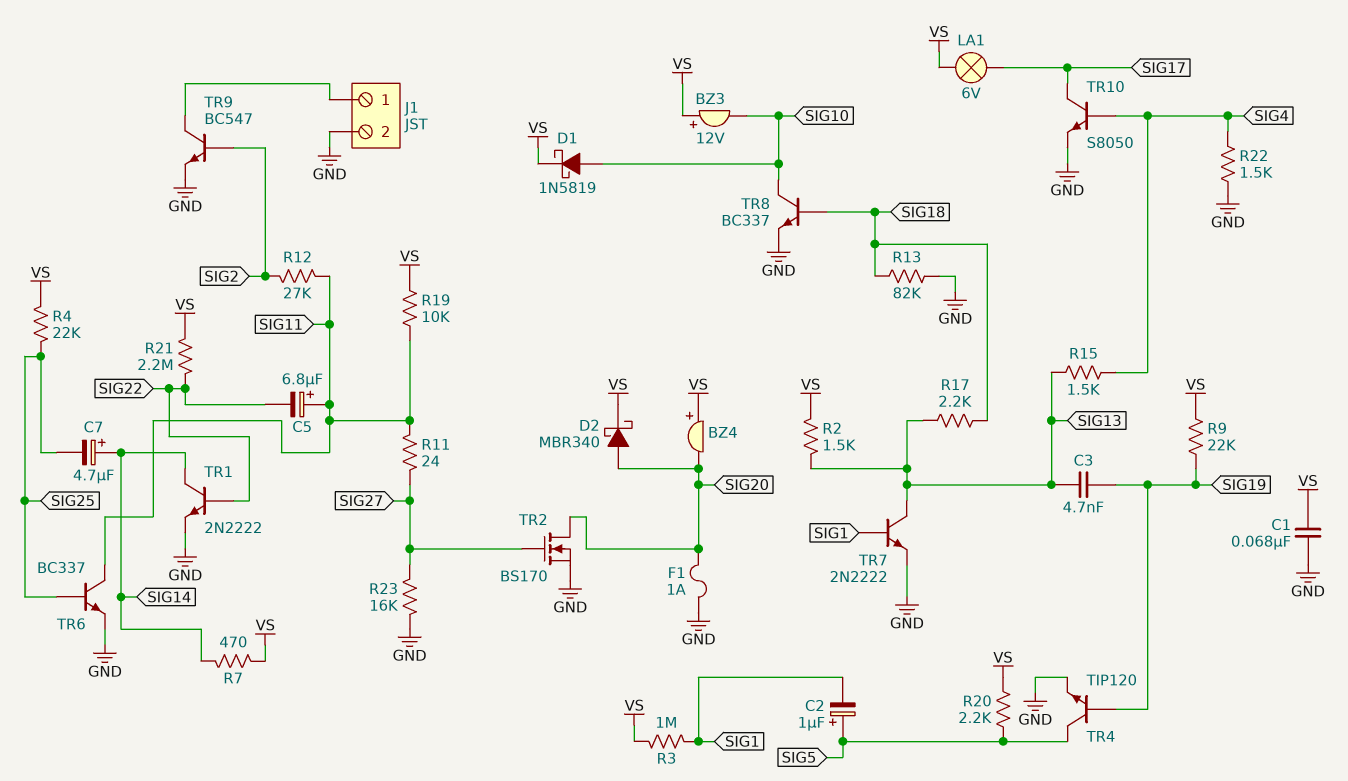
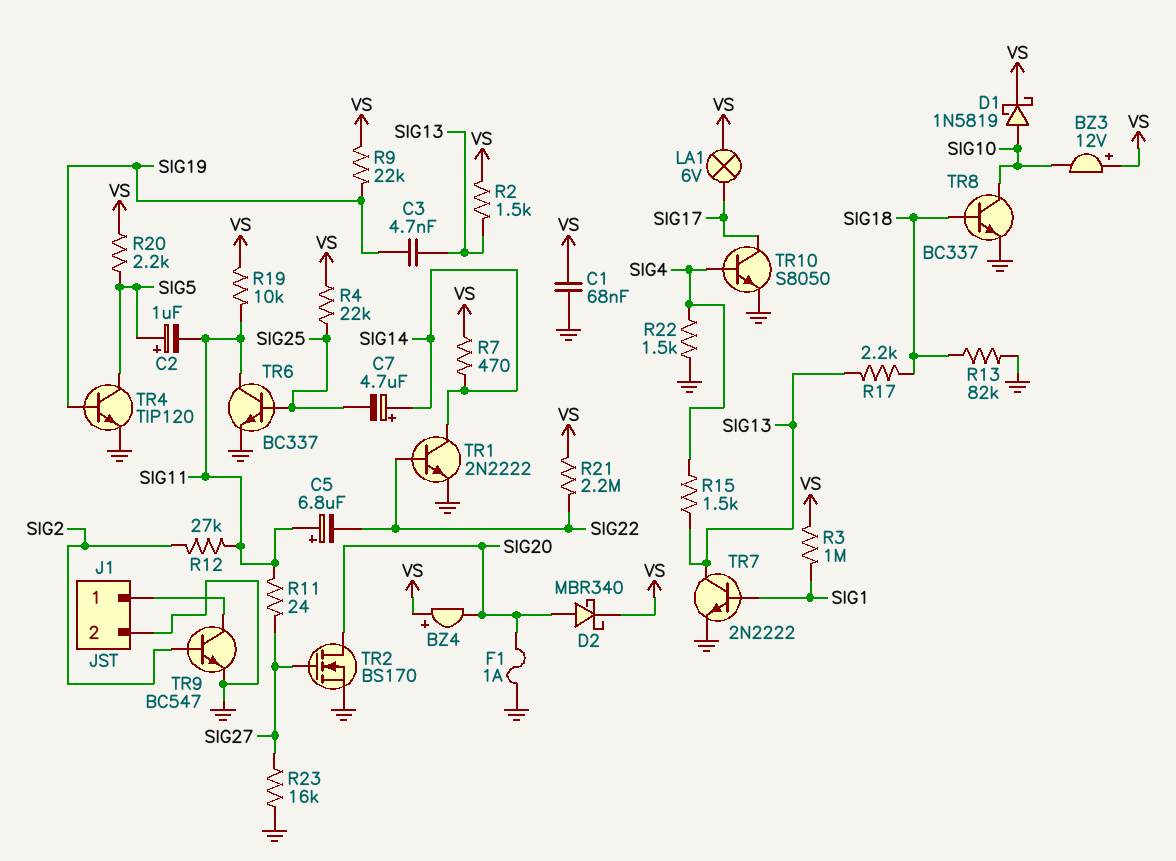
C2: 1uF (plus SIG5, minus SIG1) -> 1uF (plus SIG5, minus SIG11)

